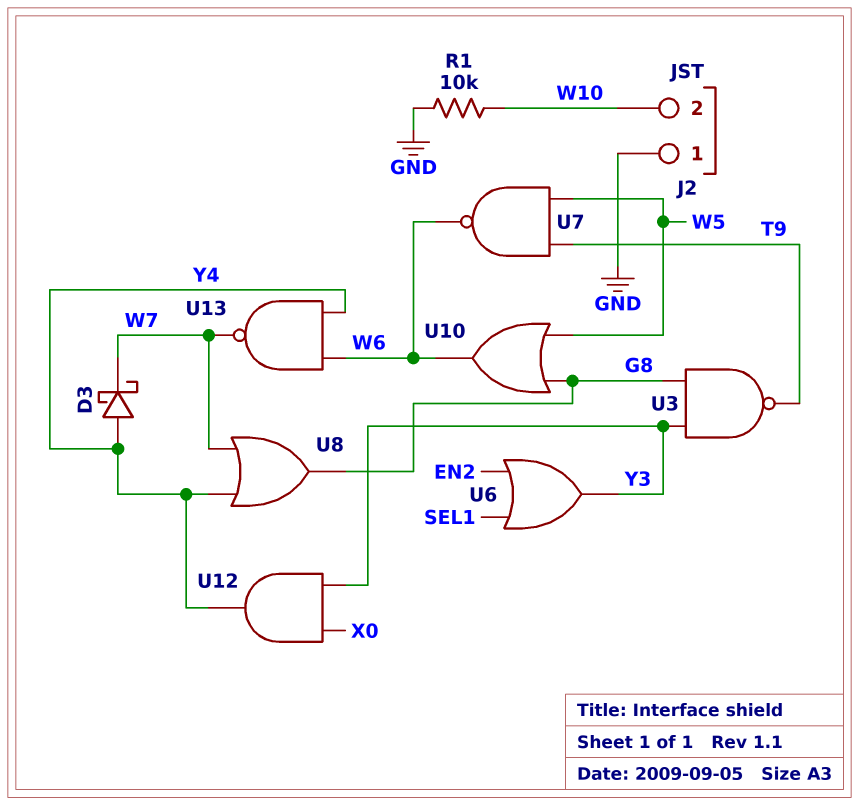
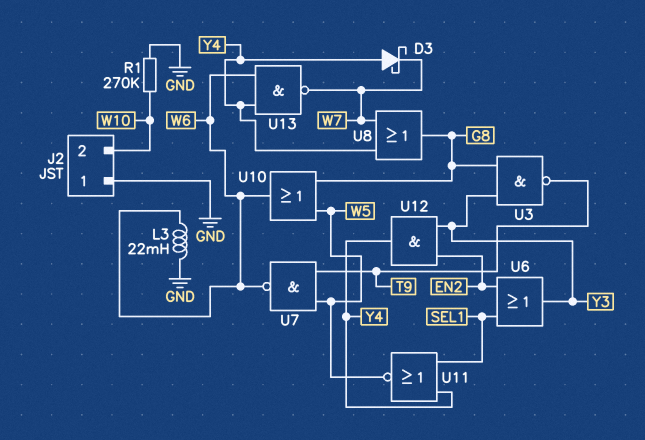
L3: none -> 22mH (GND, W6)
R1: 10k (GND, W10) -> 270k (GND, W10)
U11: none -> NOR (in SEL1, in Y4, out W5)
U12: AND (in X0, in Y3, out Y4) -> AND (in EN2, in Y3, out Y4)

